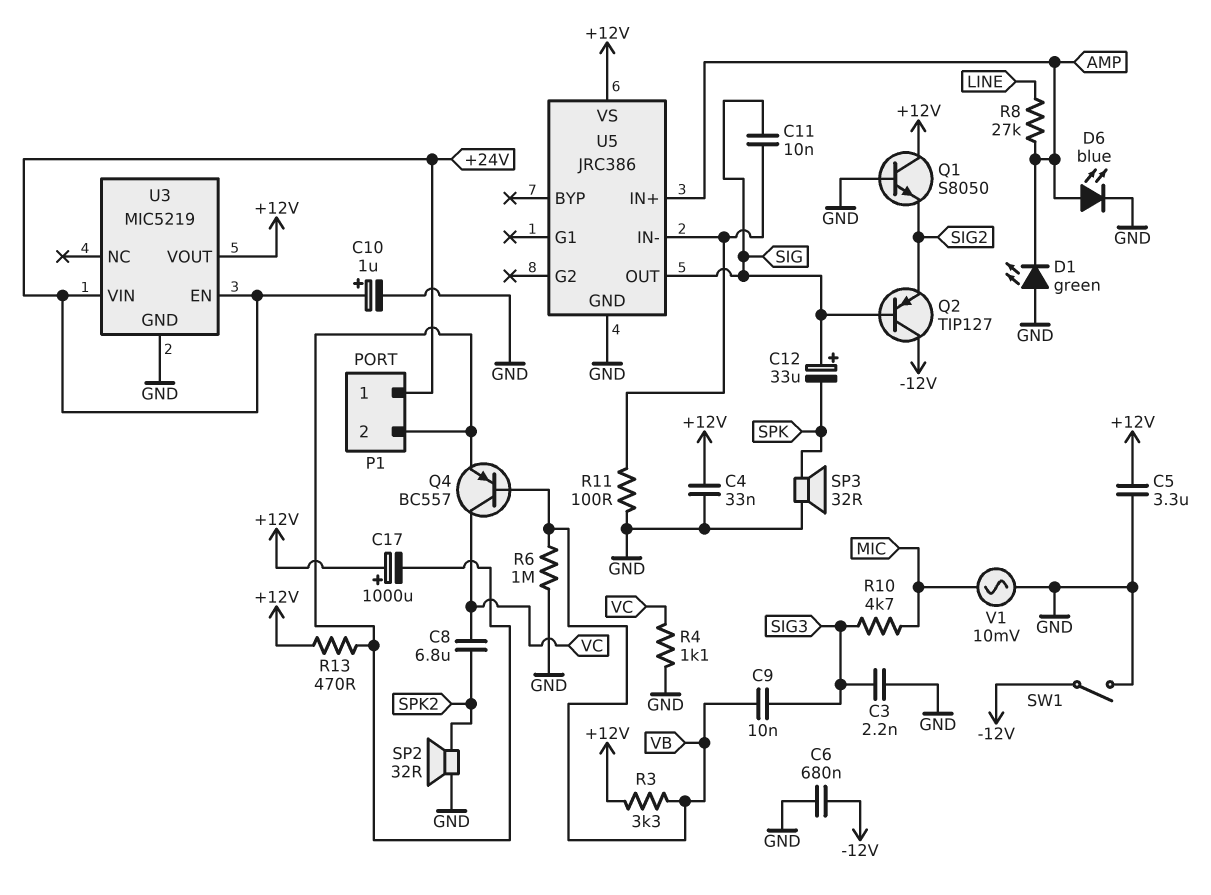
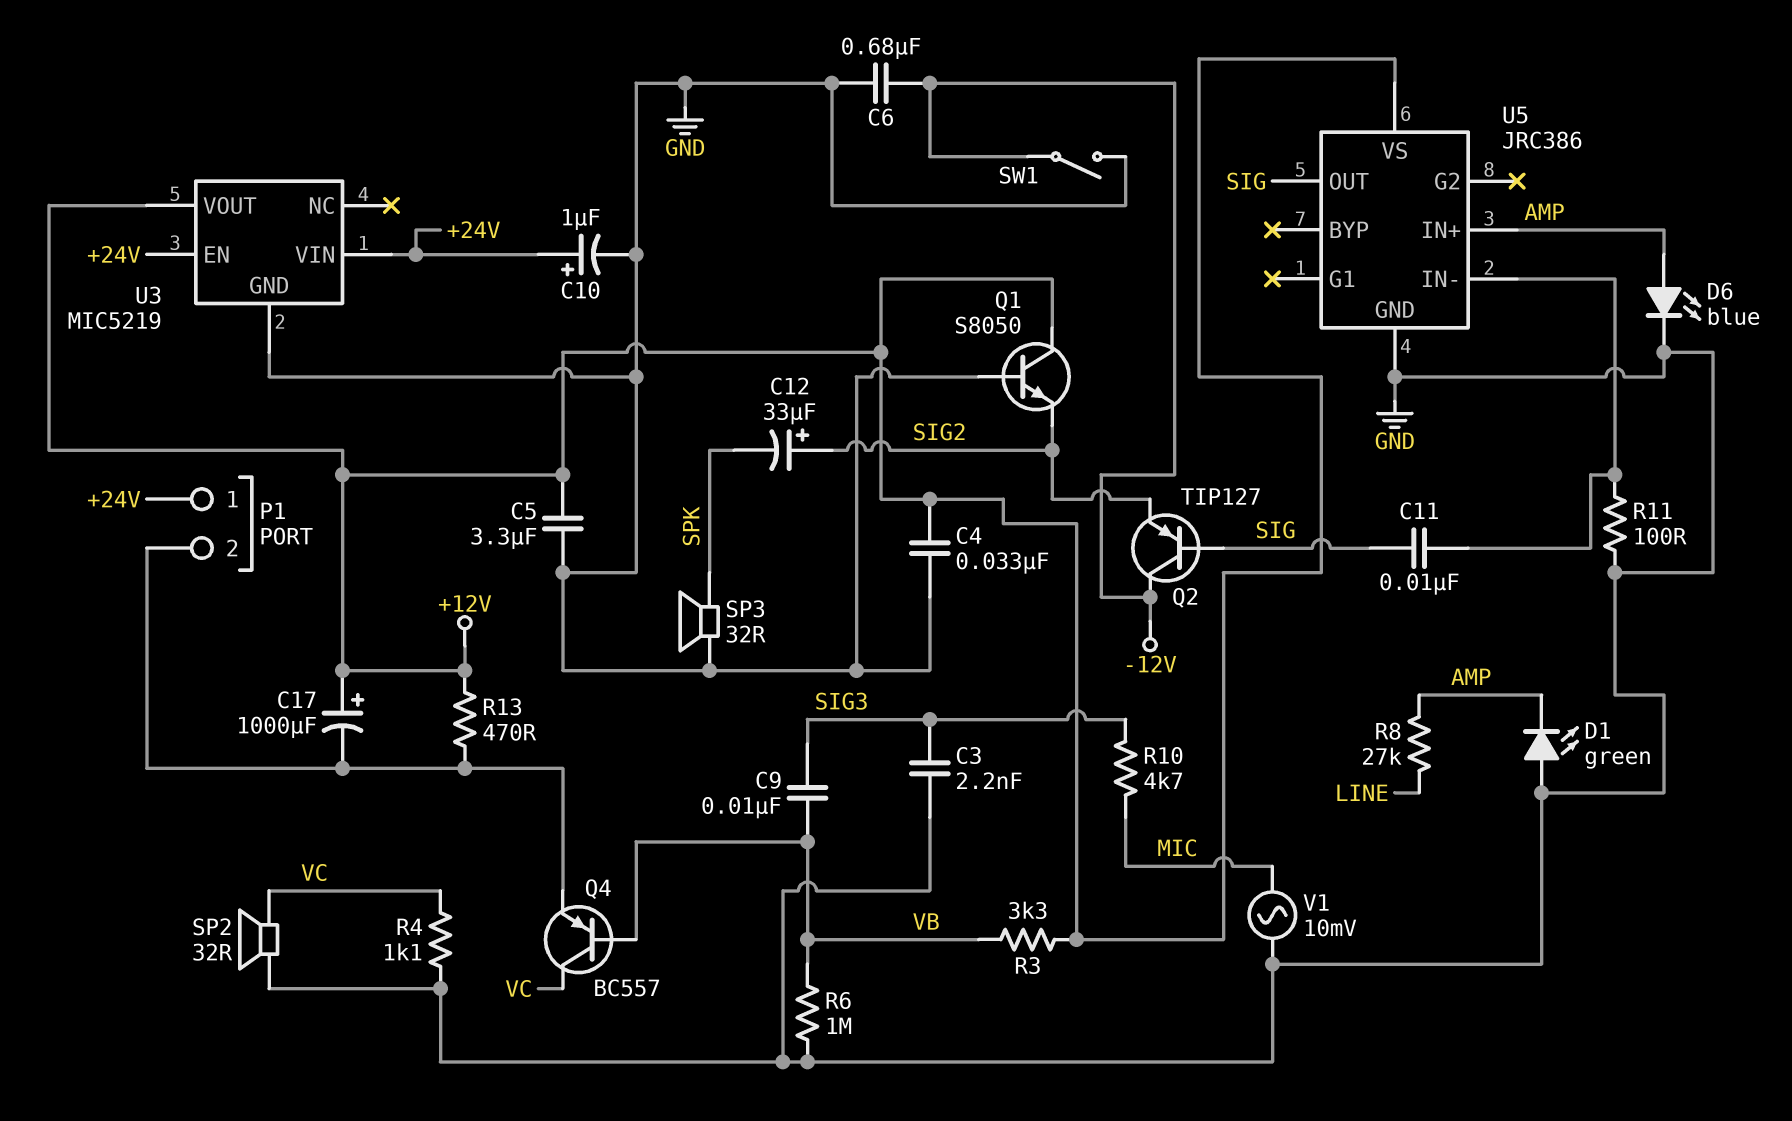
C8: 6.8uF (SPK2, VC) -> none
C12: 33uF (plus SIG, minus SPK) -> 33uF (plus SIG2, minus SPK)
SP2: speaker 32R (GND, SPK2) -> speaker 32R (GND, VC)

